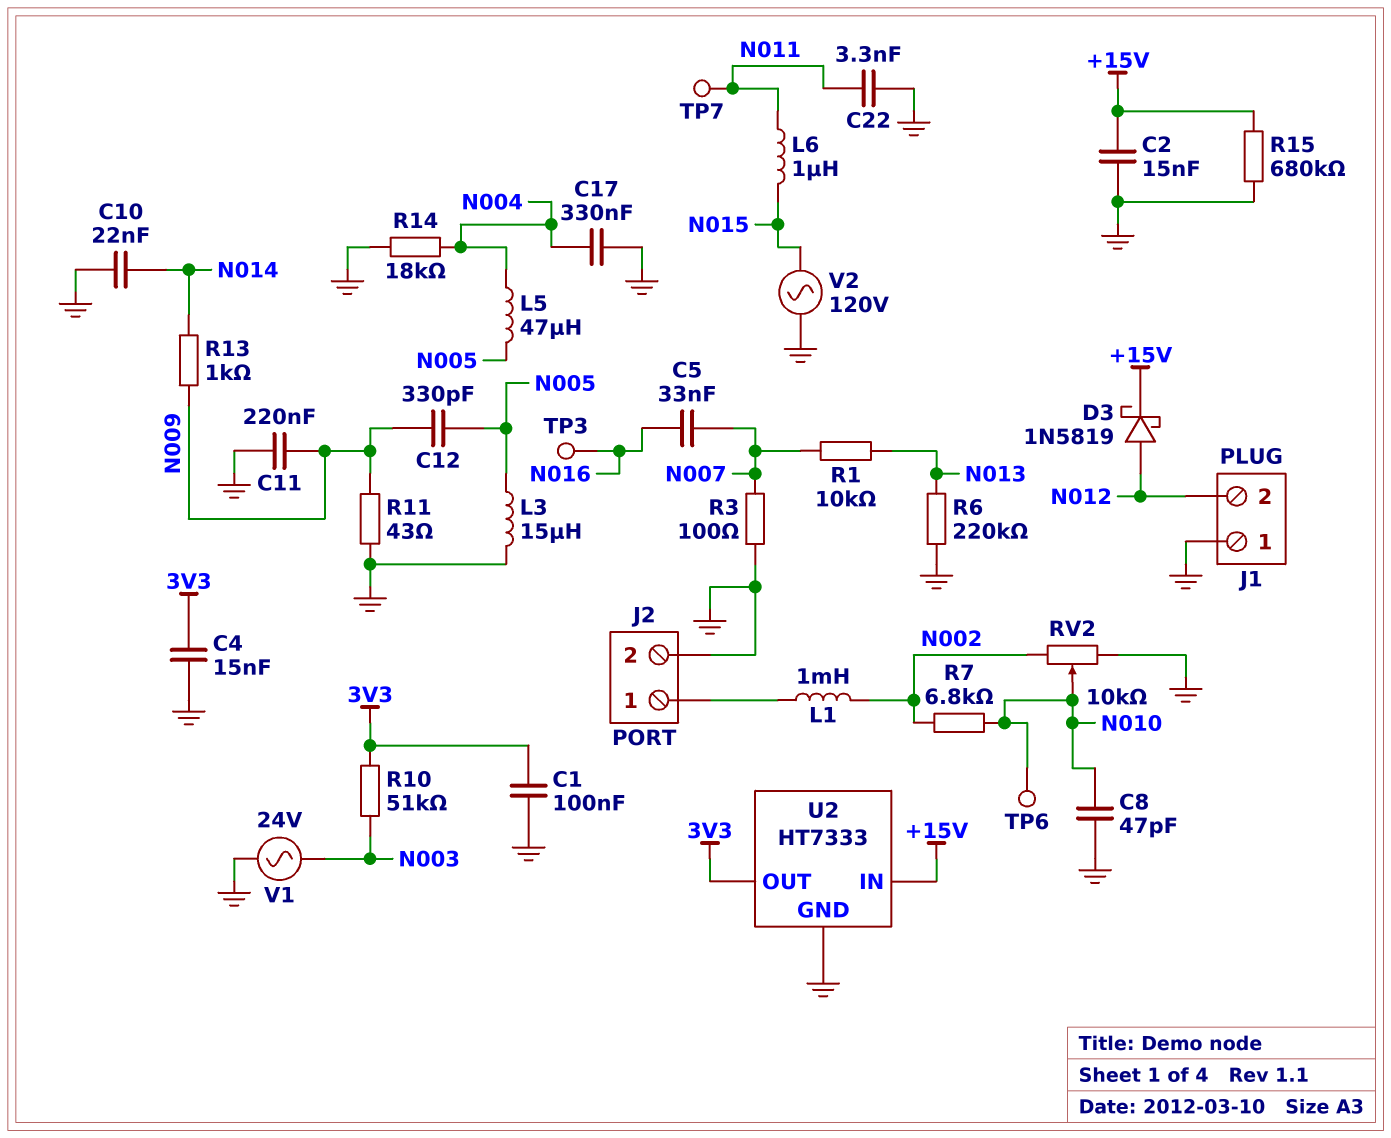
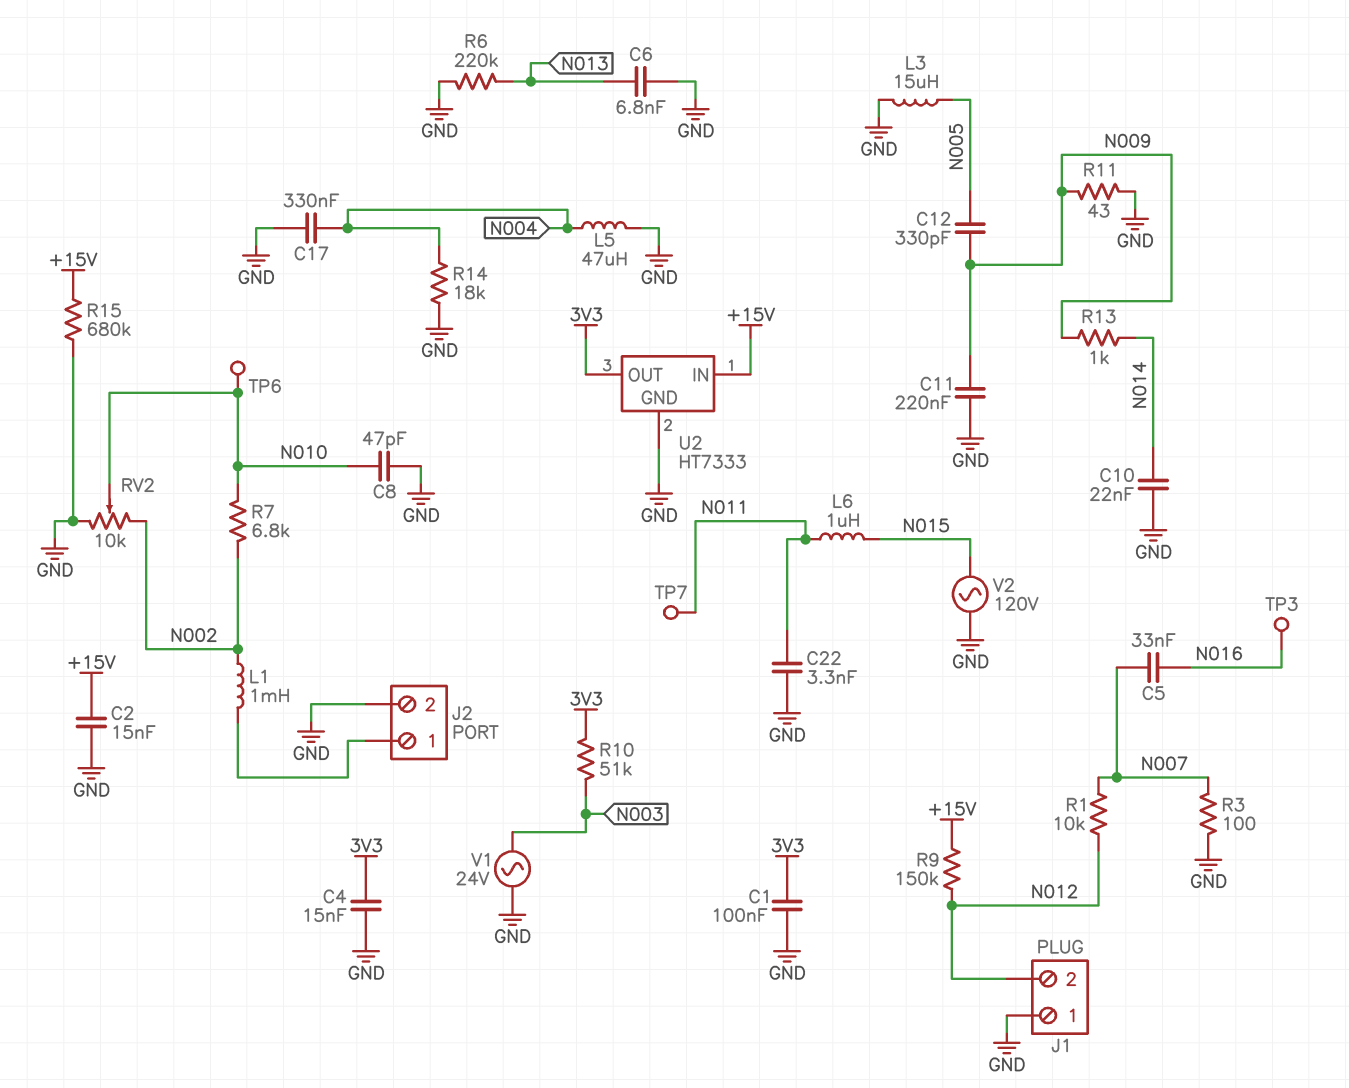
C6: none -> 6.8nF (GND, N013)
D3: schottky 1N5819 (A N012, K +15V) -> none
L5: 47uH (N004, N005) -> 47uH (GND, N004)
R1: 10k (N007, N013) -> 10k (N007, N012)
R9: none -> 150k (+15V, N012)

